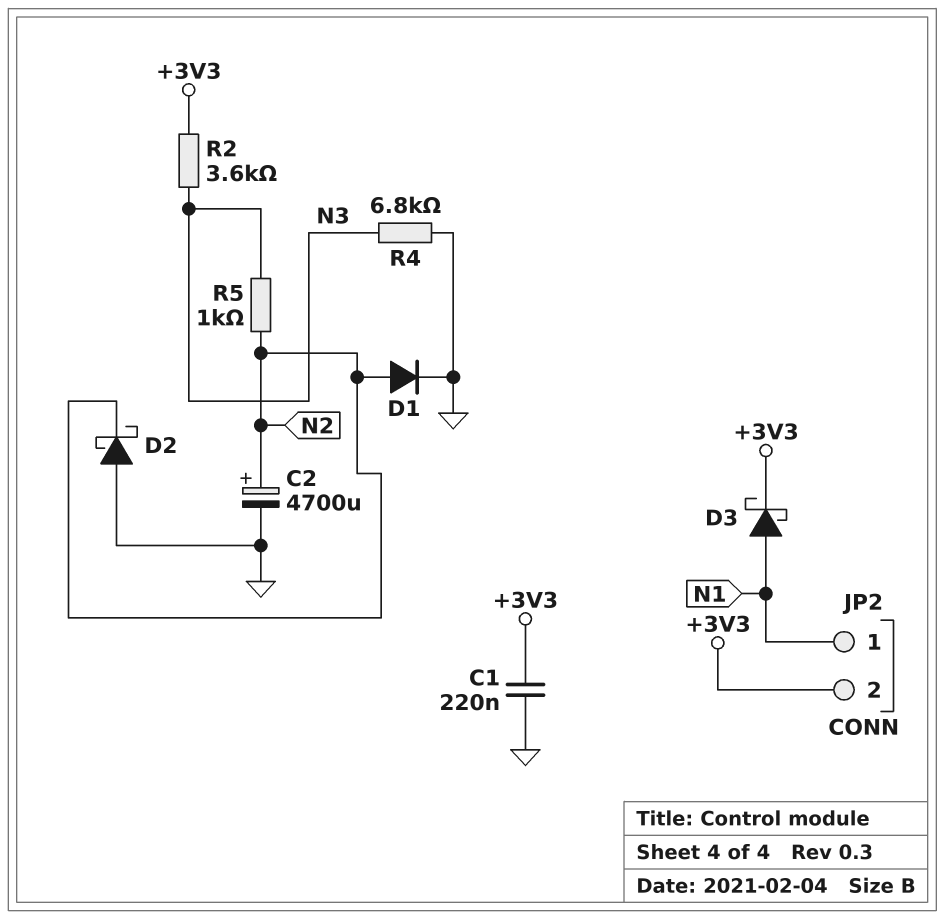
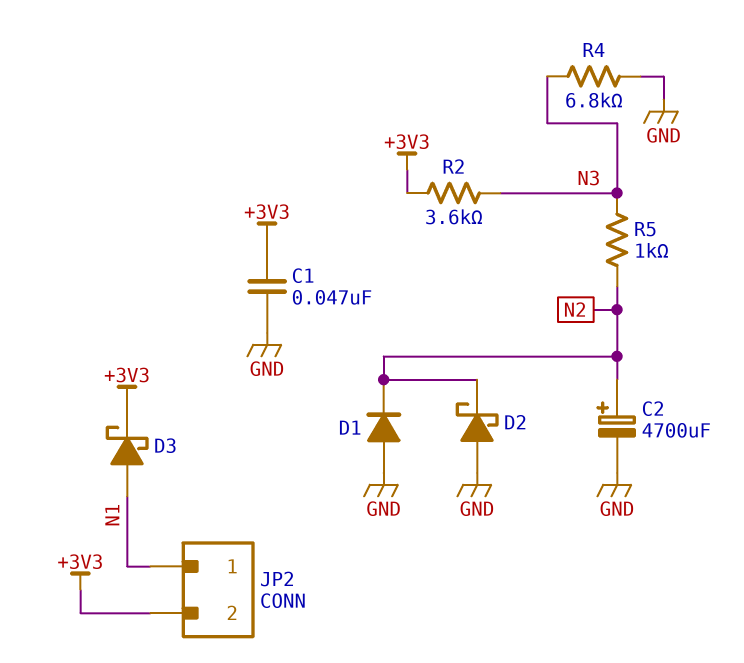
C1: 220nF (+3V3, GND) -> 47nF (+3V3, GND)
D1: diode (A N2, K GND) -> diode (A GND, K N2)

